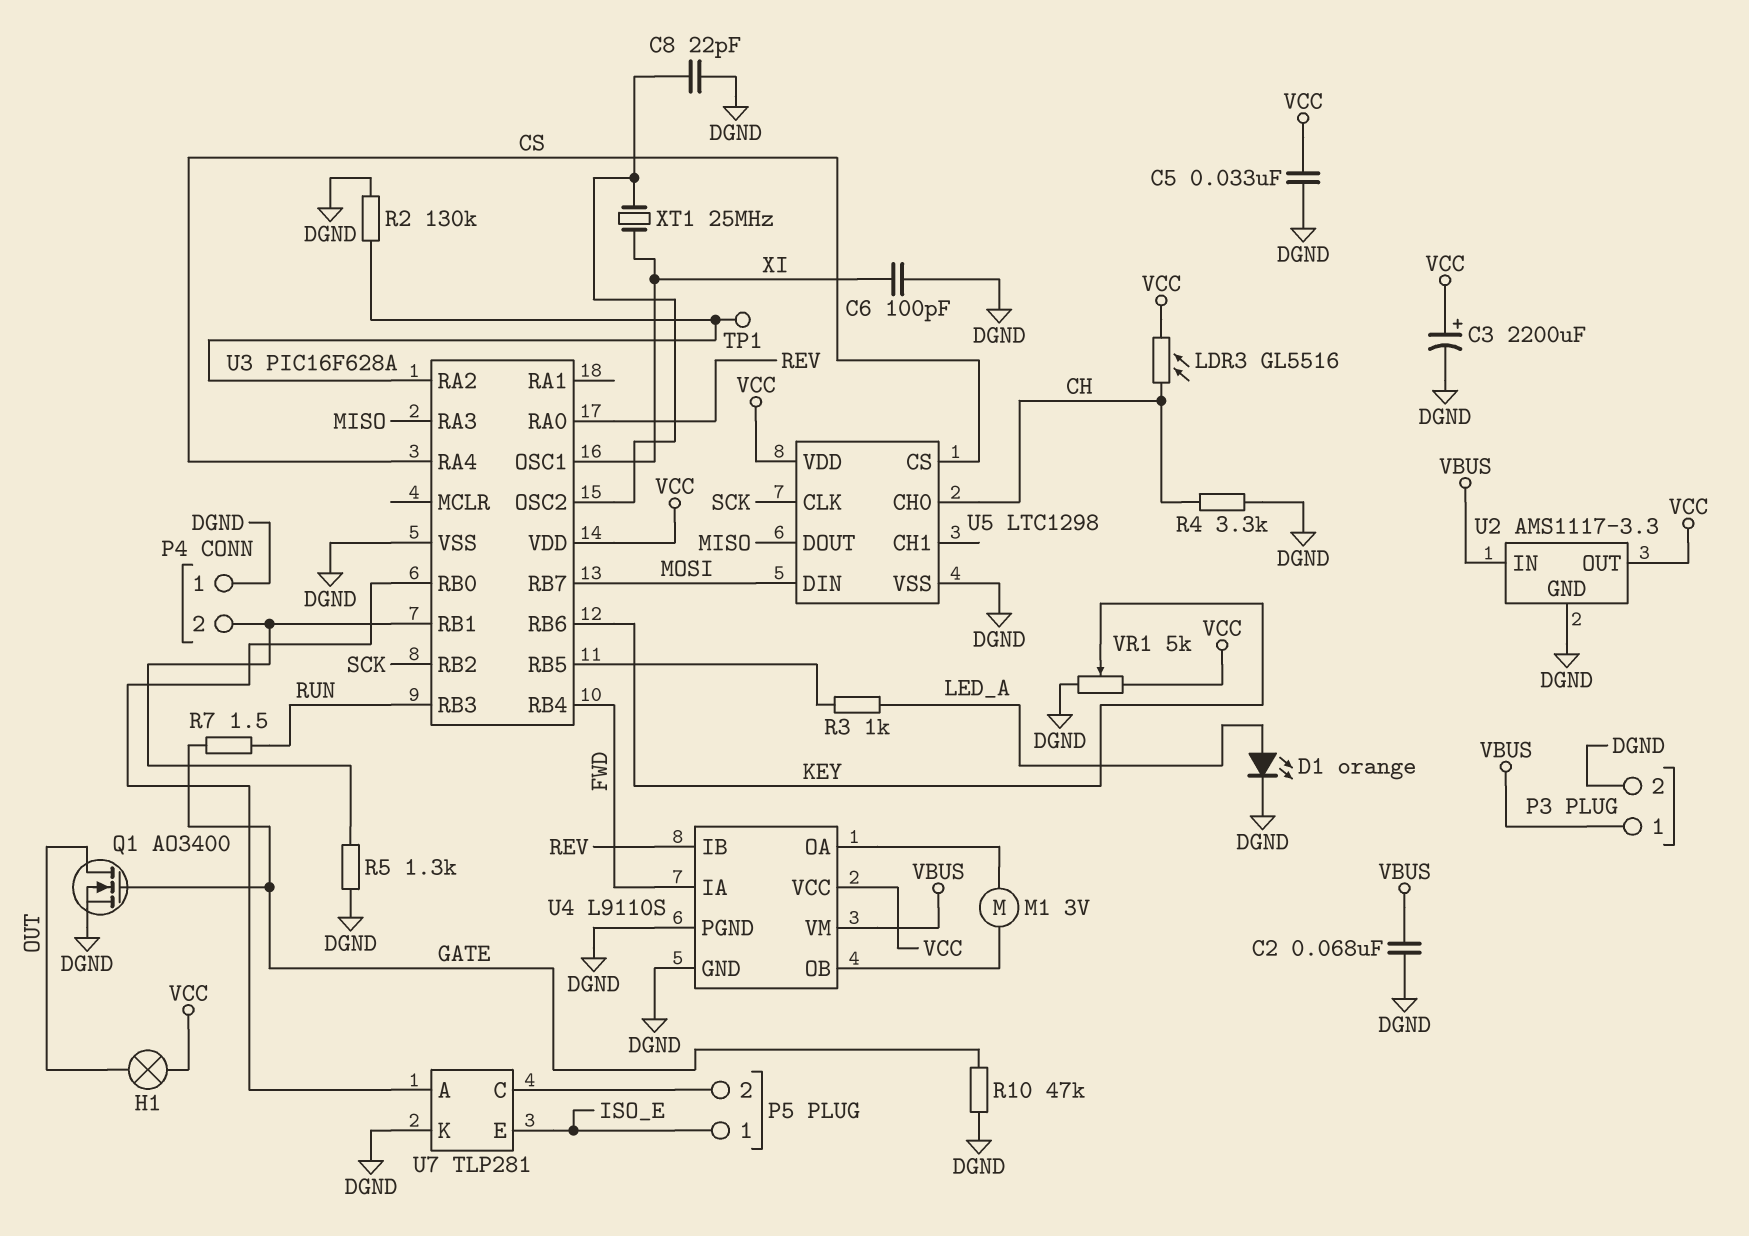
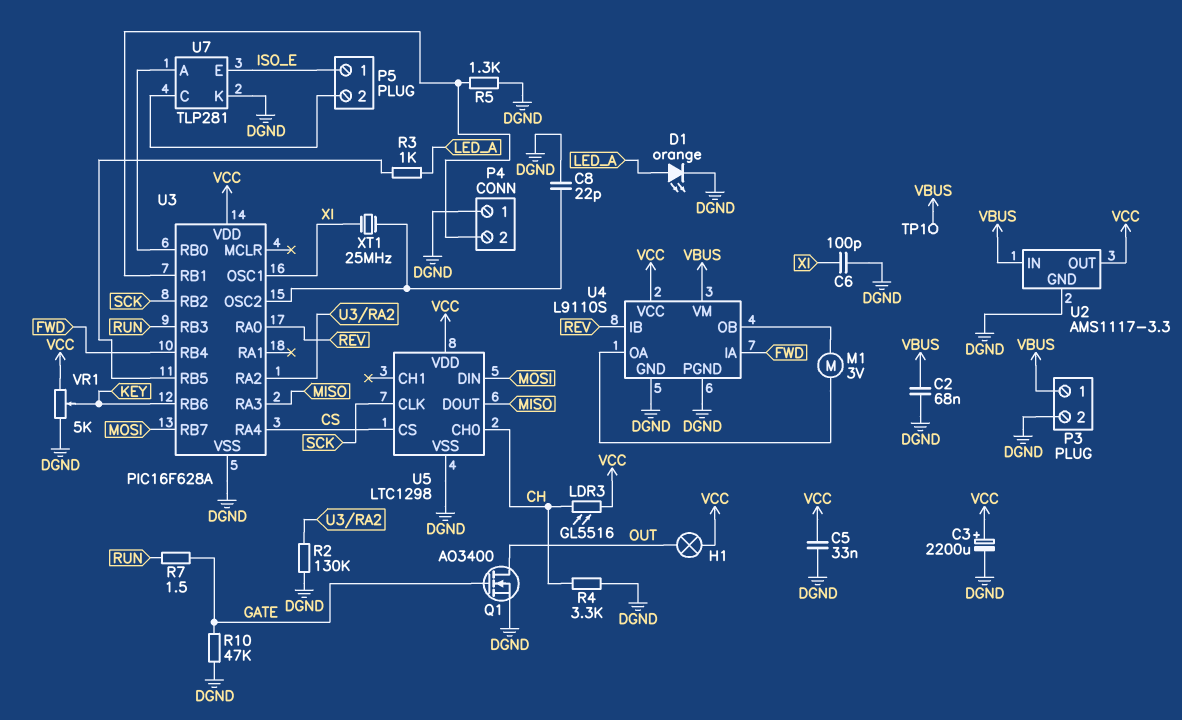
TP1: test point (U3/RA2) -> test point (VBUS)

